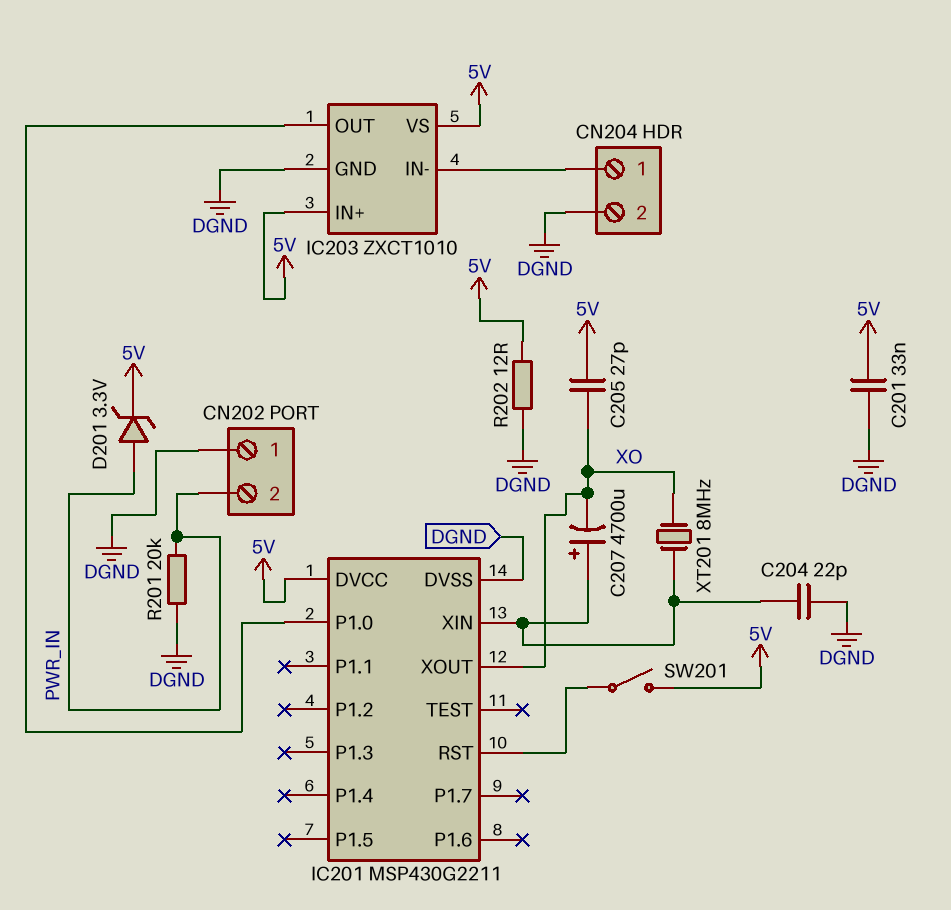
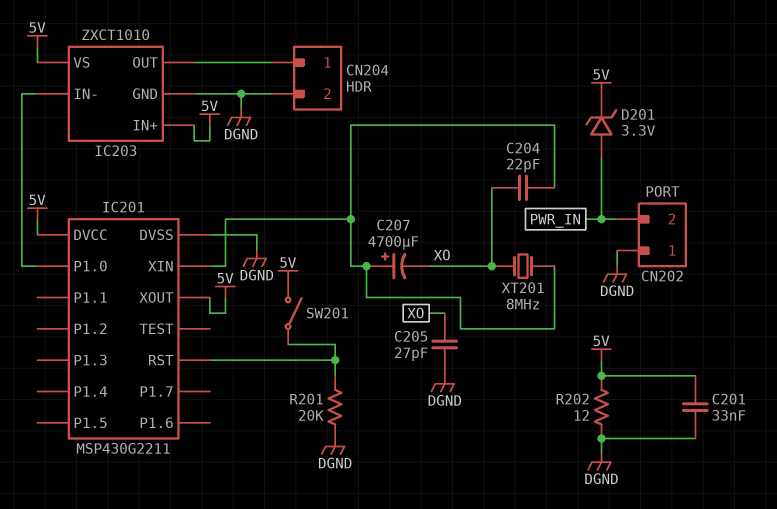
C204: 22pF (DGND, IC201/XIN) -> 22pF (IC201/XIN, XO)
C205: 27pF (5V, XO) -> 27pF (DGND, XO)
IC201 pin XOUT: XO -> 5V
IC203 pin IN-: CN204/1 -> IC201/P1.0
IC203 pin OUT: IC201/P1.0 -> CN204/1
R201: 20k (DGND, PWR_IN) -> 20k (DGND, IC201/RST)

